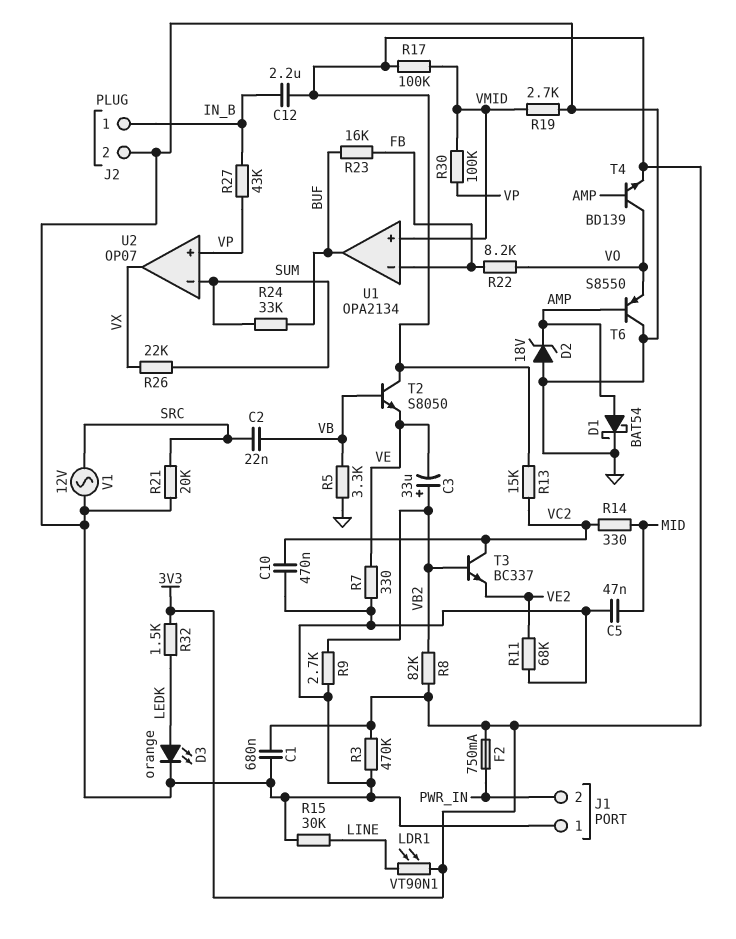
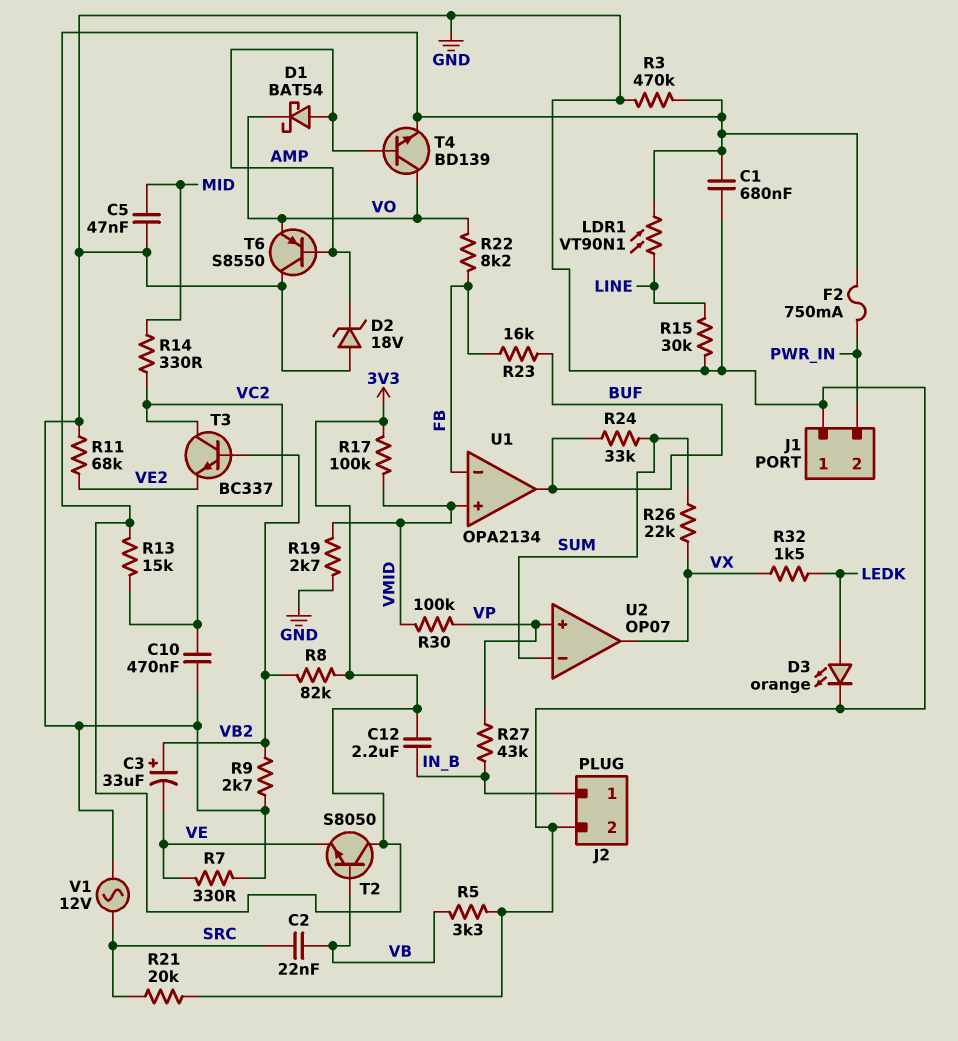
D1: schottky BAT54 (A AMP, K GND) -> schottky BAT54 (A AMP, K VO)
R32: 1.5k (3V3, LEDK) -> 1.5k (LEDK, VX)

